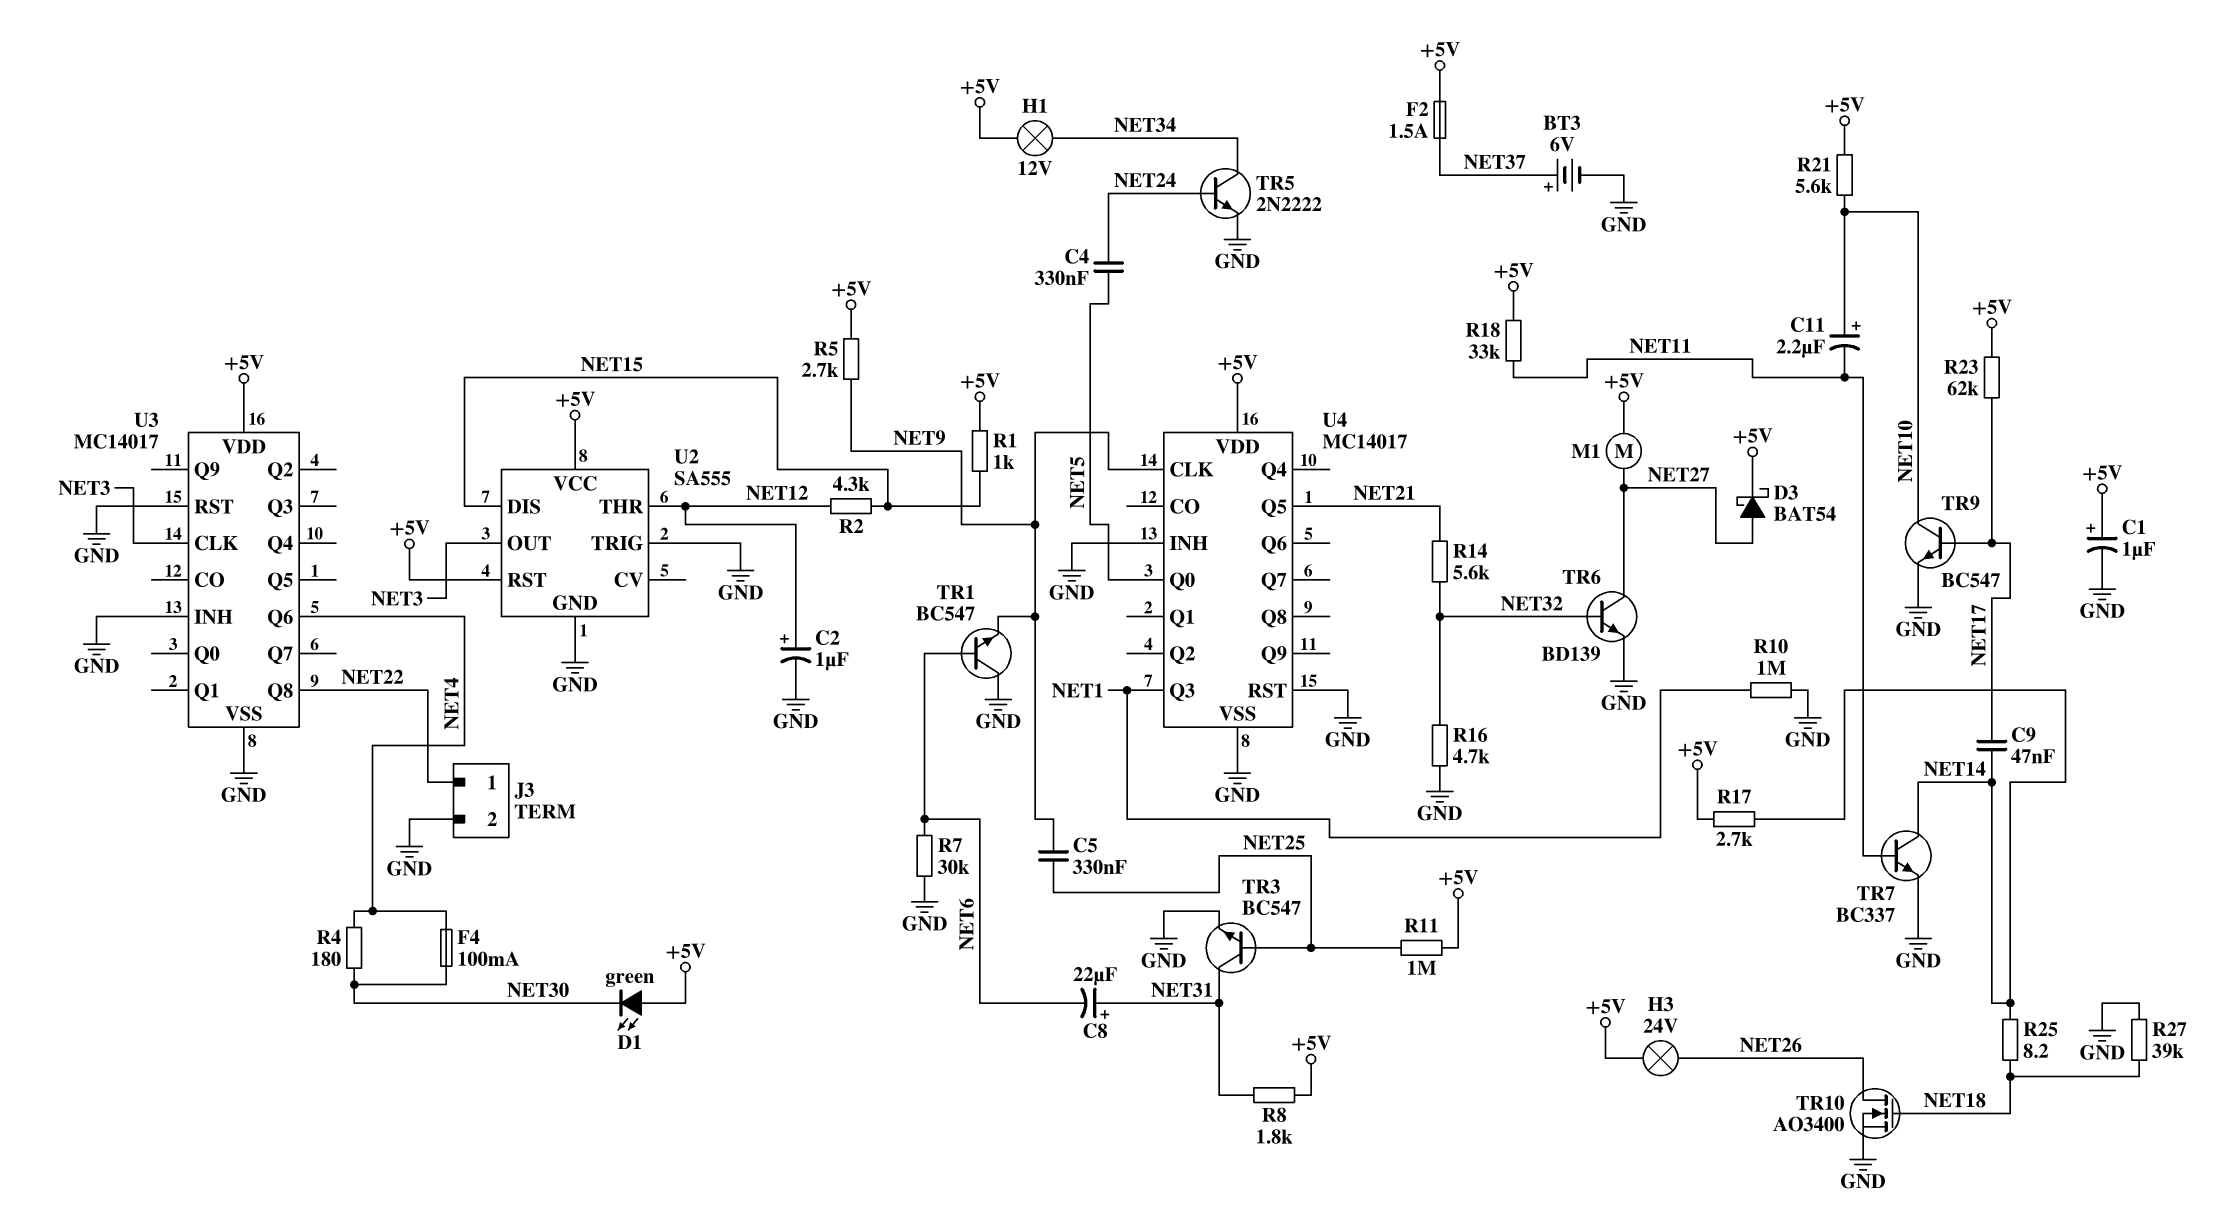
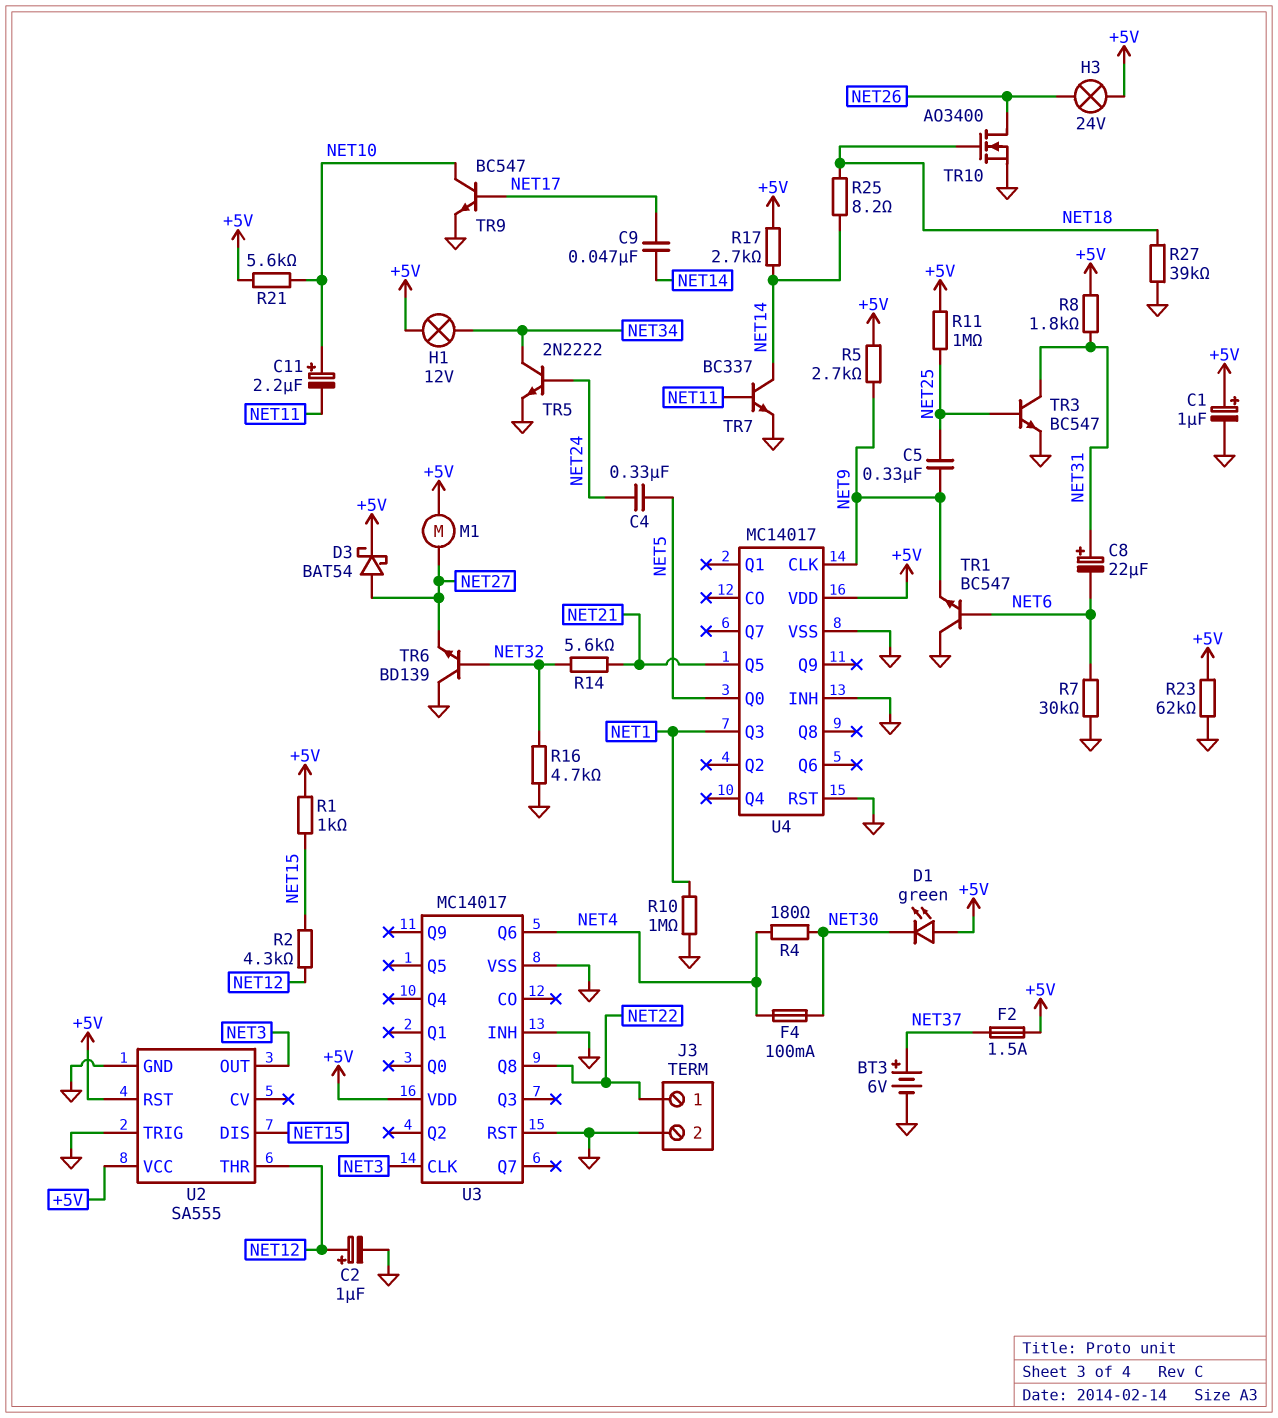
R18: 33k (+5V, NET11) -> none
R23: 62k (+5V, NET17) -> 62k (+5V, GND)
TR6: NPN BD139 (B NET32, C NET27, E GND) -> NPN BD139 (B NET32, C GND, E NET27)

